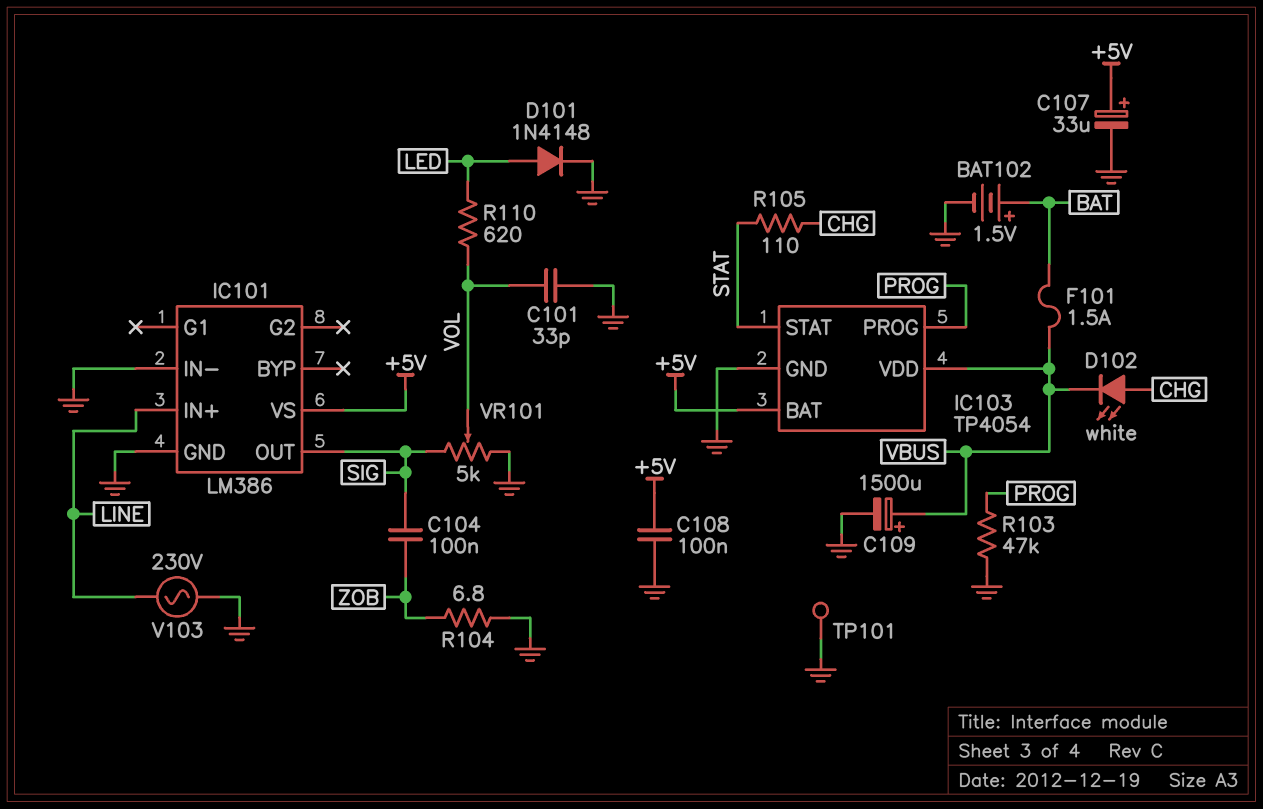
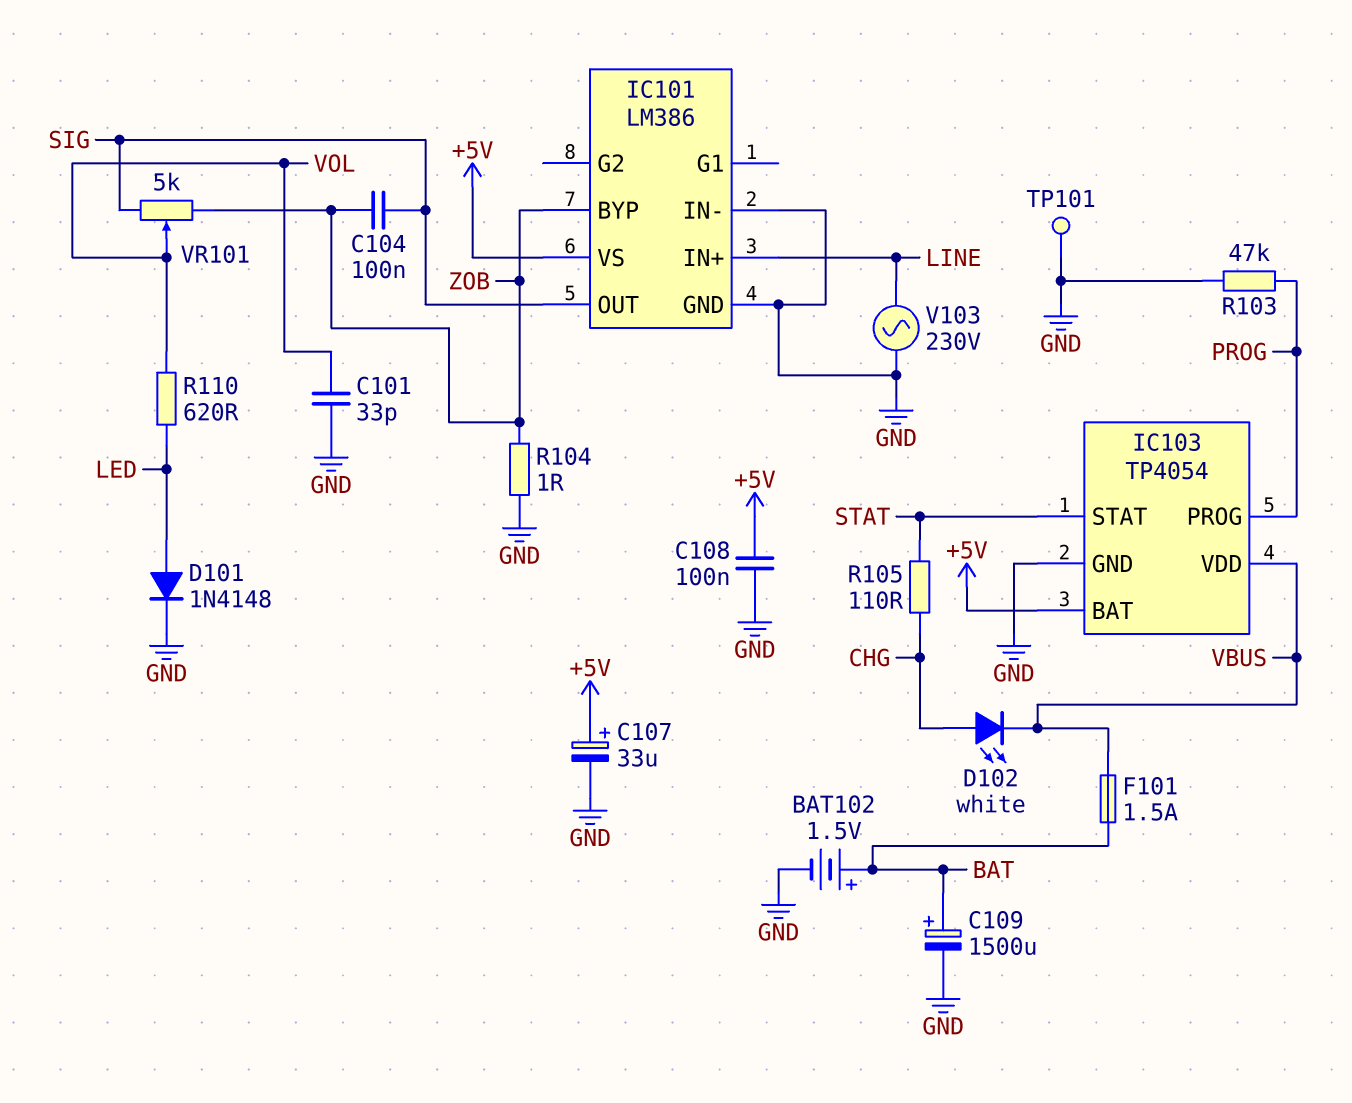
C109: 1500uF (plus VBUS, minus GND) -> 1500uF (plus BAT, minus GND)
IC101 pin BYP: none -> ZOB
R104: 6.8 (GND, ZOB) -> 1 (GND, ZOB)
VR101: 5k (GND, SIG, wiper VOL) -> 5k (SIG, ZOB, wiper VOL)

